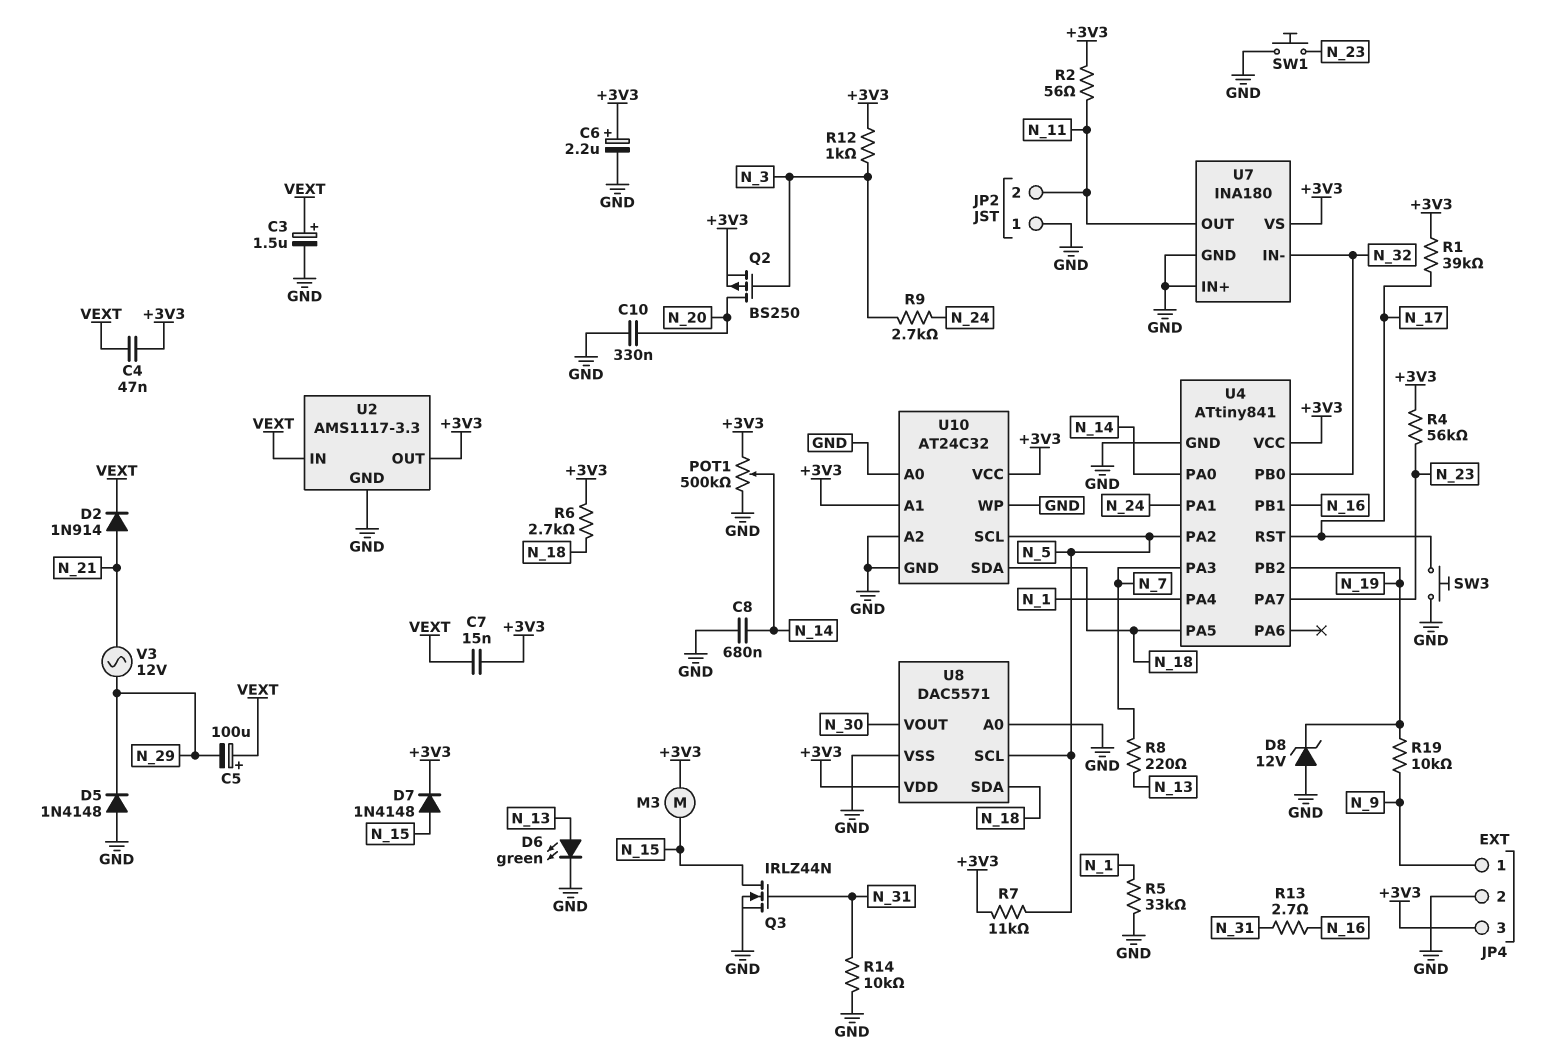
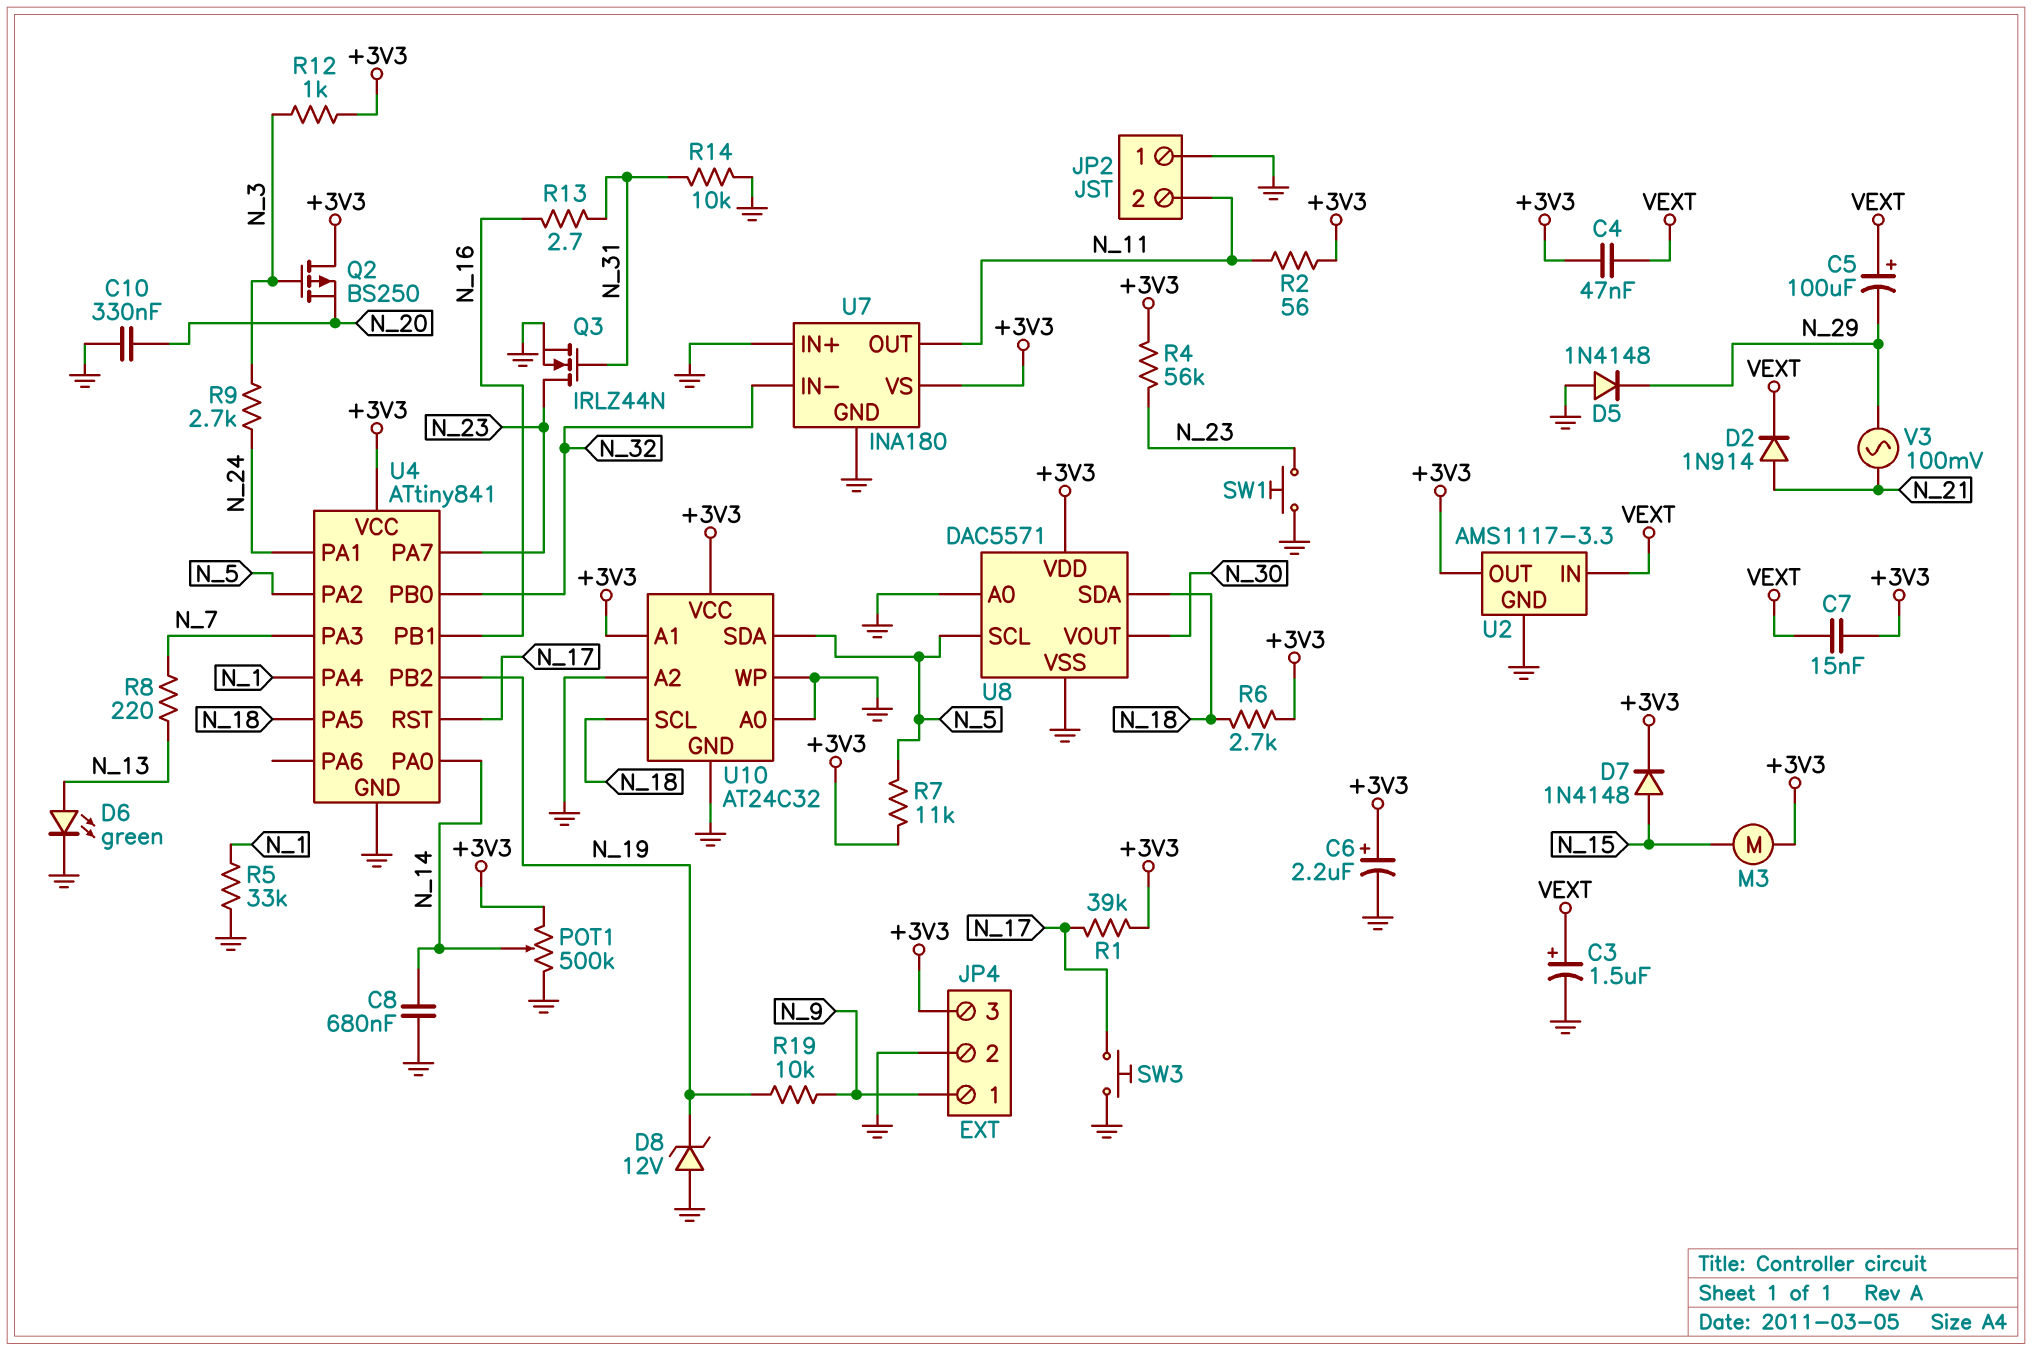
Q2: PMOS BS250 (G N_3, D N_20, S +3V3) -> PMOS BS250 (G N_3, D +3V3, S N_20)
Q3: NMOS IRLZ44N (G N_31, D N_15, S GND) -> NMOS IRLZ44N (G N_31, D N_23, S GND)
U10 pin SCL: N_5 -> N_18
U10 pin SDA: N_18 -> N_5
V3: AC 12V (N_21, N_29) -> AC 100mV (N_21, N_29)

